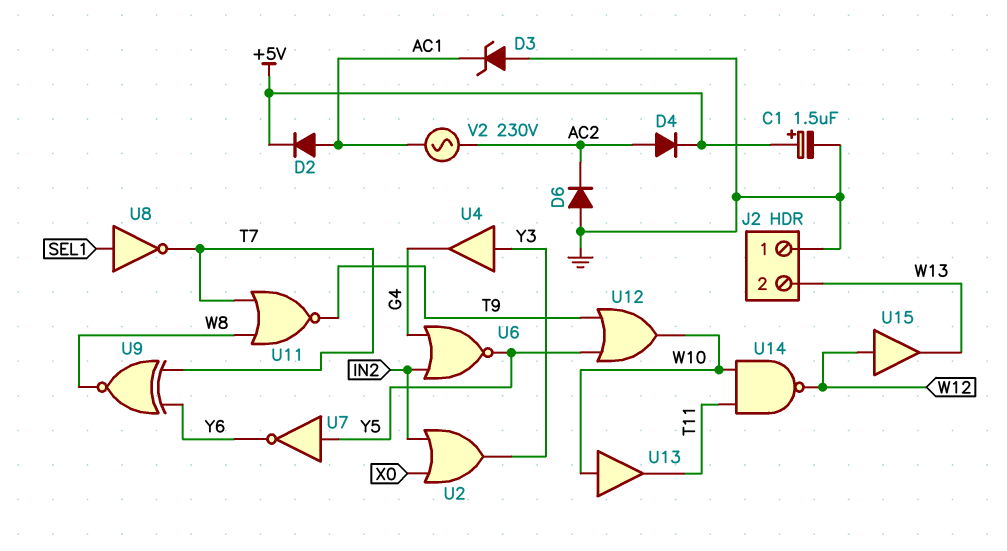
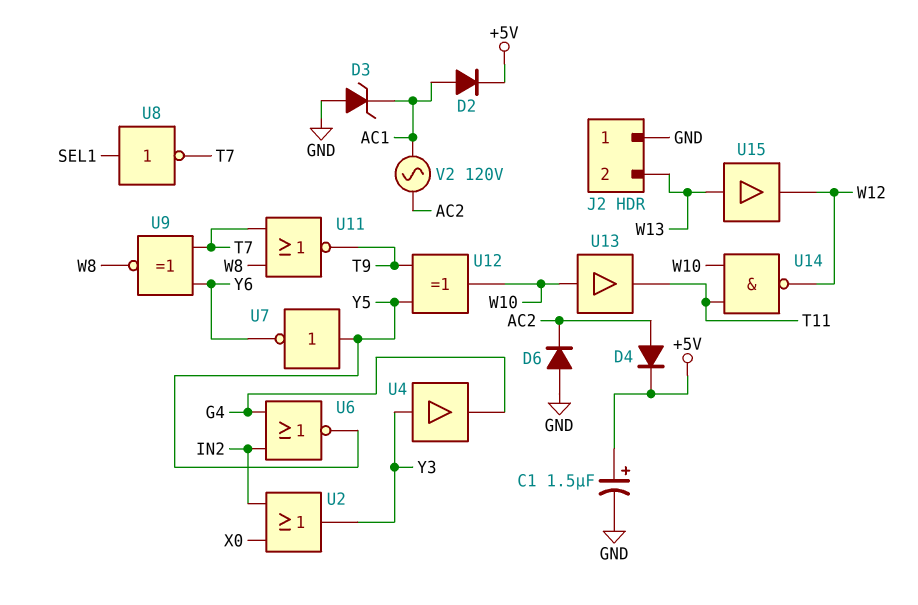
U12: OR (in T9, in Y5, out W10) -> XOR (in T9, in Y5, out W10)
U15: buffer (in W12, out W13) -> buffer (in W13, out W12)
V2: AC 230V (AC1, AC2) -> AC 120V (AC1, AC2)

